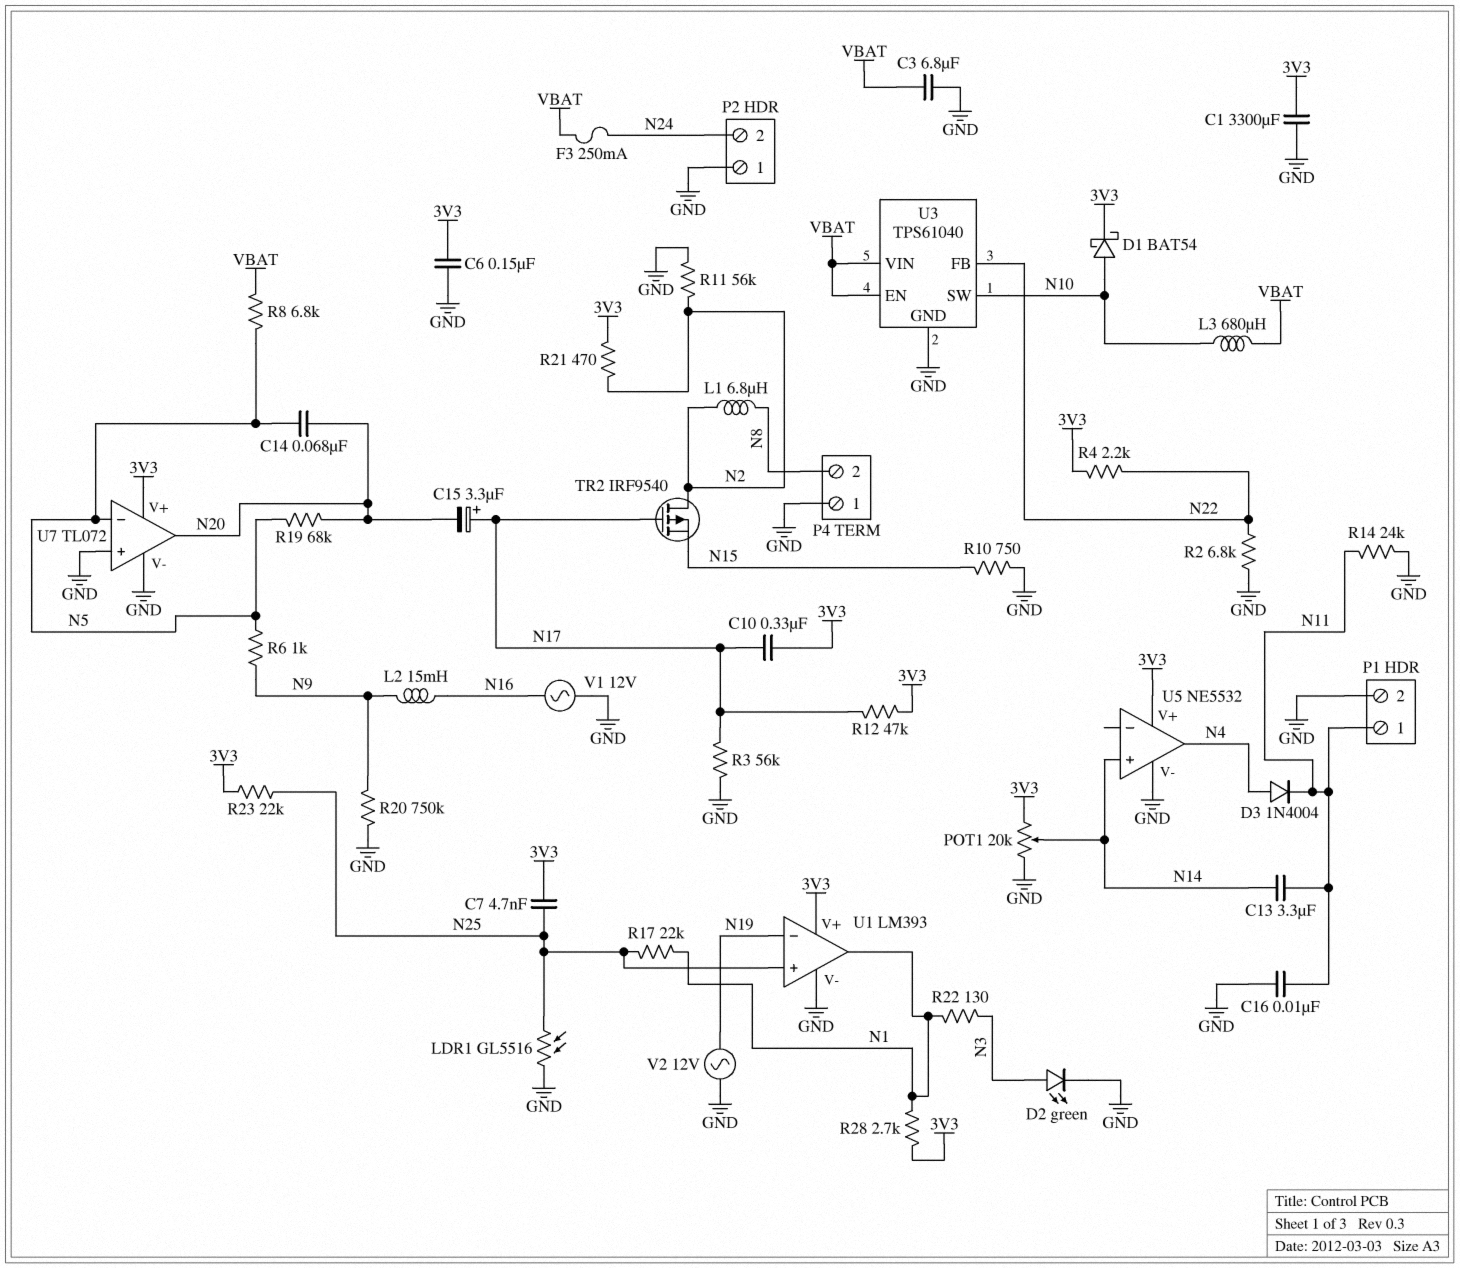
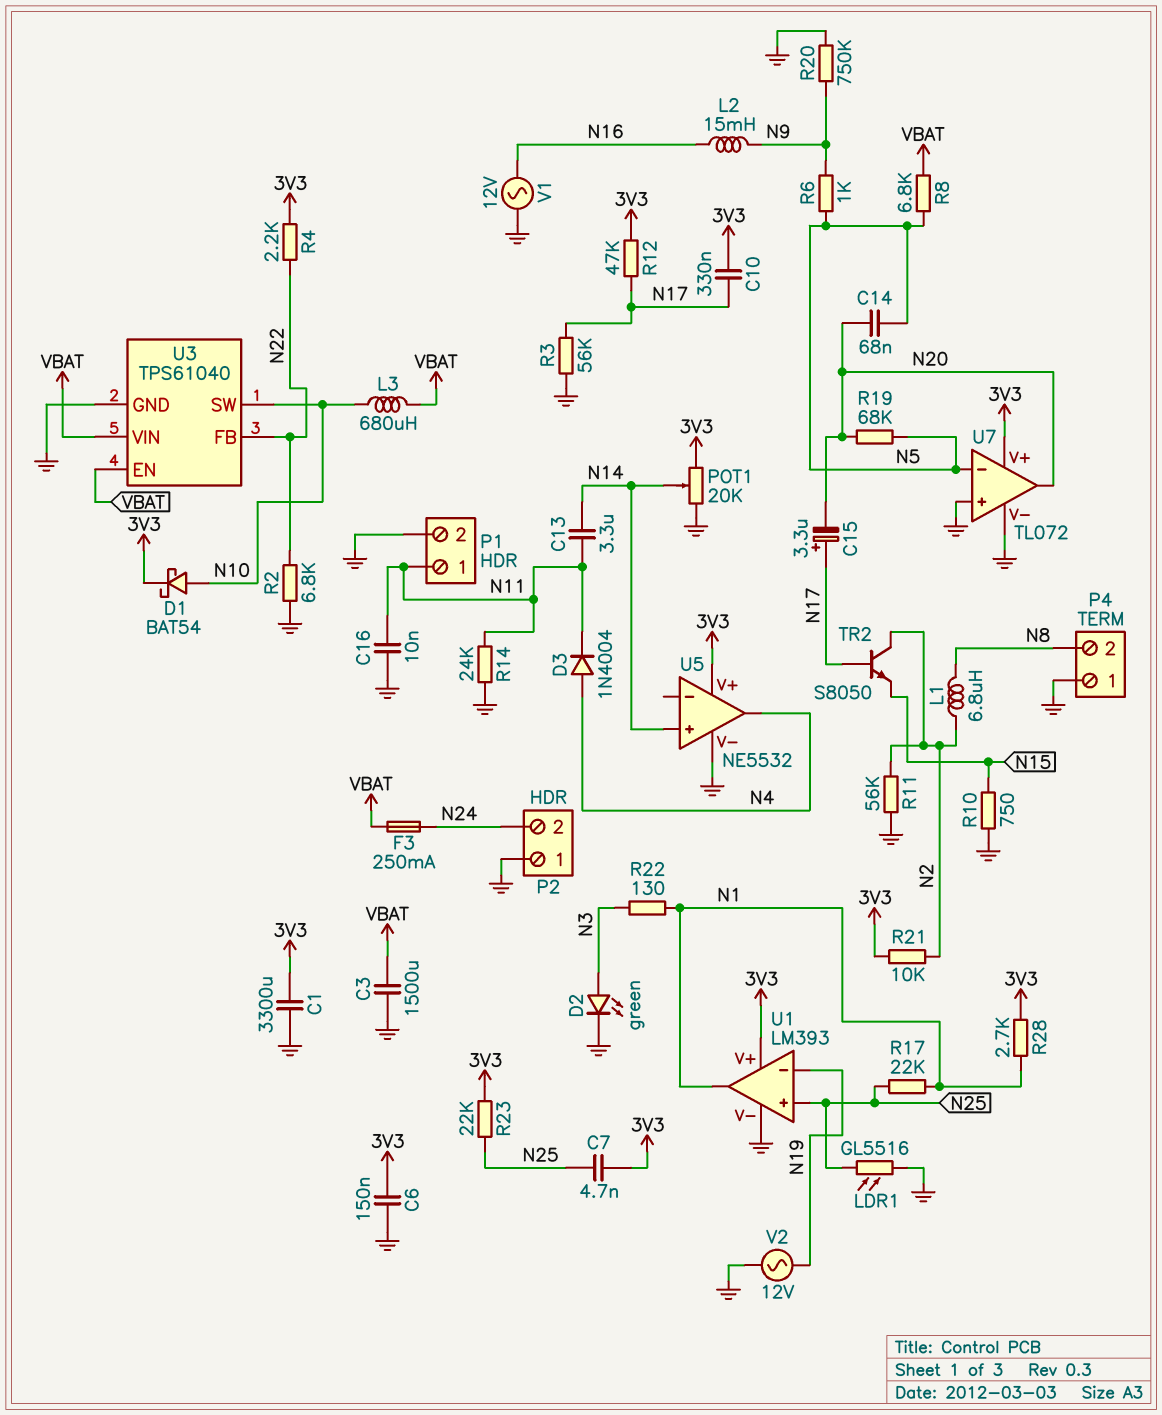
C3: 6.8uF (GND, VBAT) -> 1500uF (GND, VBAT)
R21: 470 (3V3, N2) -> 10k (3V3, N2)
TR2: PMOS IRF9540 (G N17, D N2, S N15) -> NPN S8050 (B N17, C N2, E N15)

